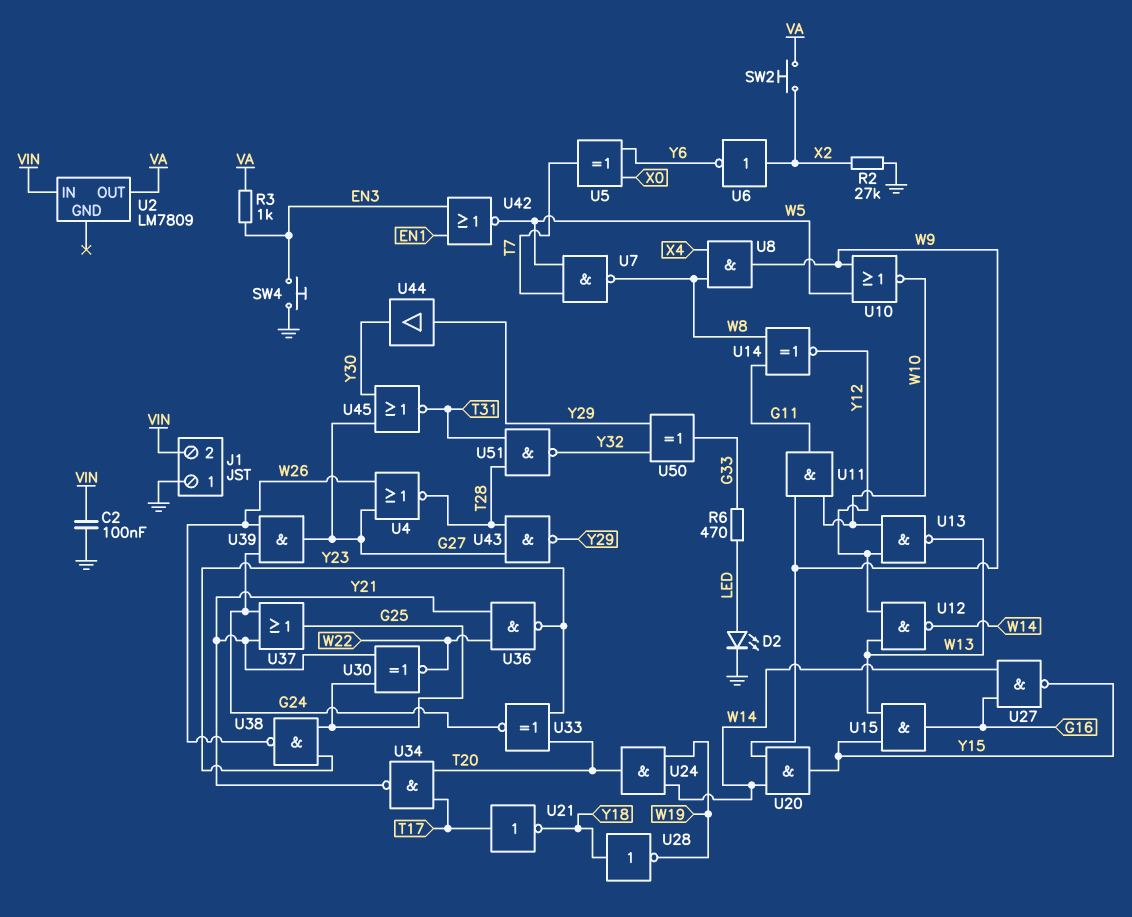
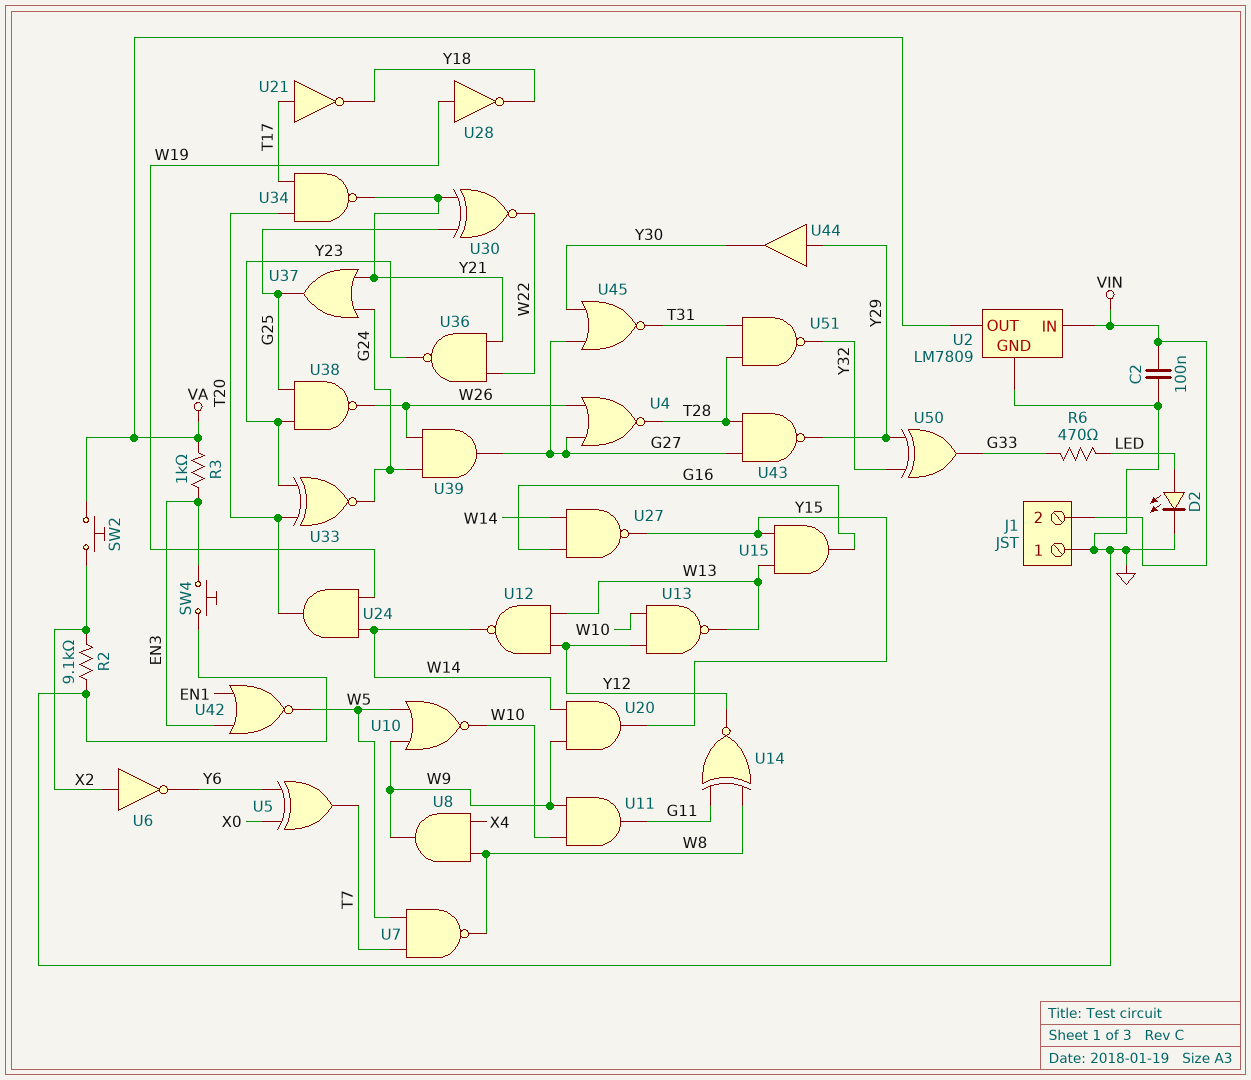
R2: 27k (GND, X2) -> 9.1k (GND, X2)
U2 pin GND: none -> GND
U28: NOT (in Y18, out W19) -> NOT (in W19, out Y18)

